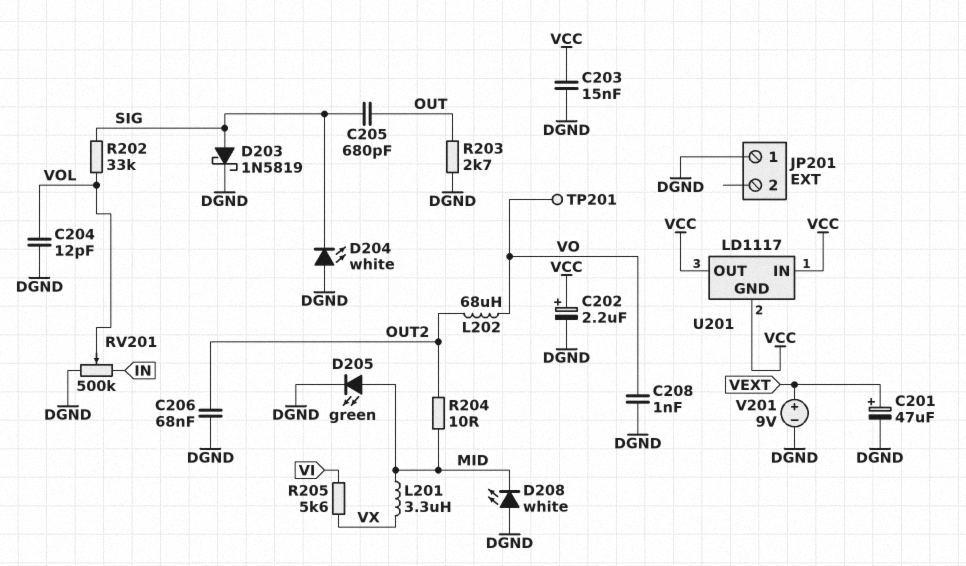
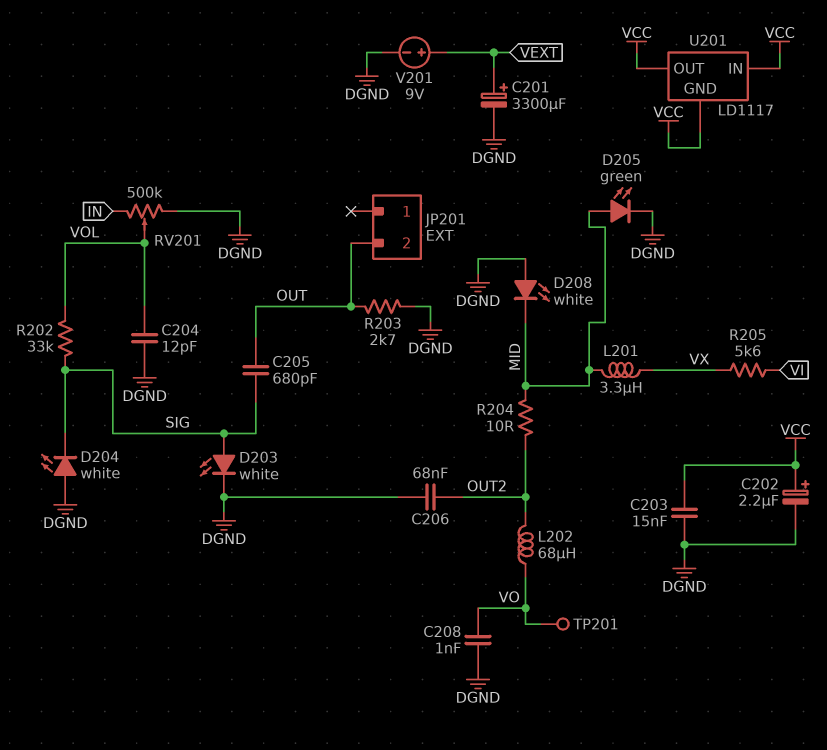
C201: 47uF (plus VEXT, minus DGND) -> 3300uF (plus VEXT, minus DGND)
D203: schottky 1N5819 (A SIG, K DGND) -> LED white (A SIG, K DGND)
JP201 pin 1: DGND -> none
JP201 pin 2: none -> OUT

